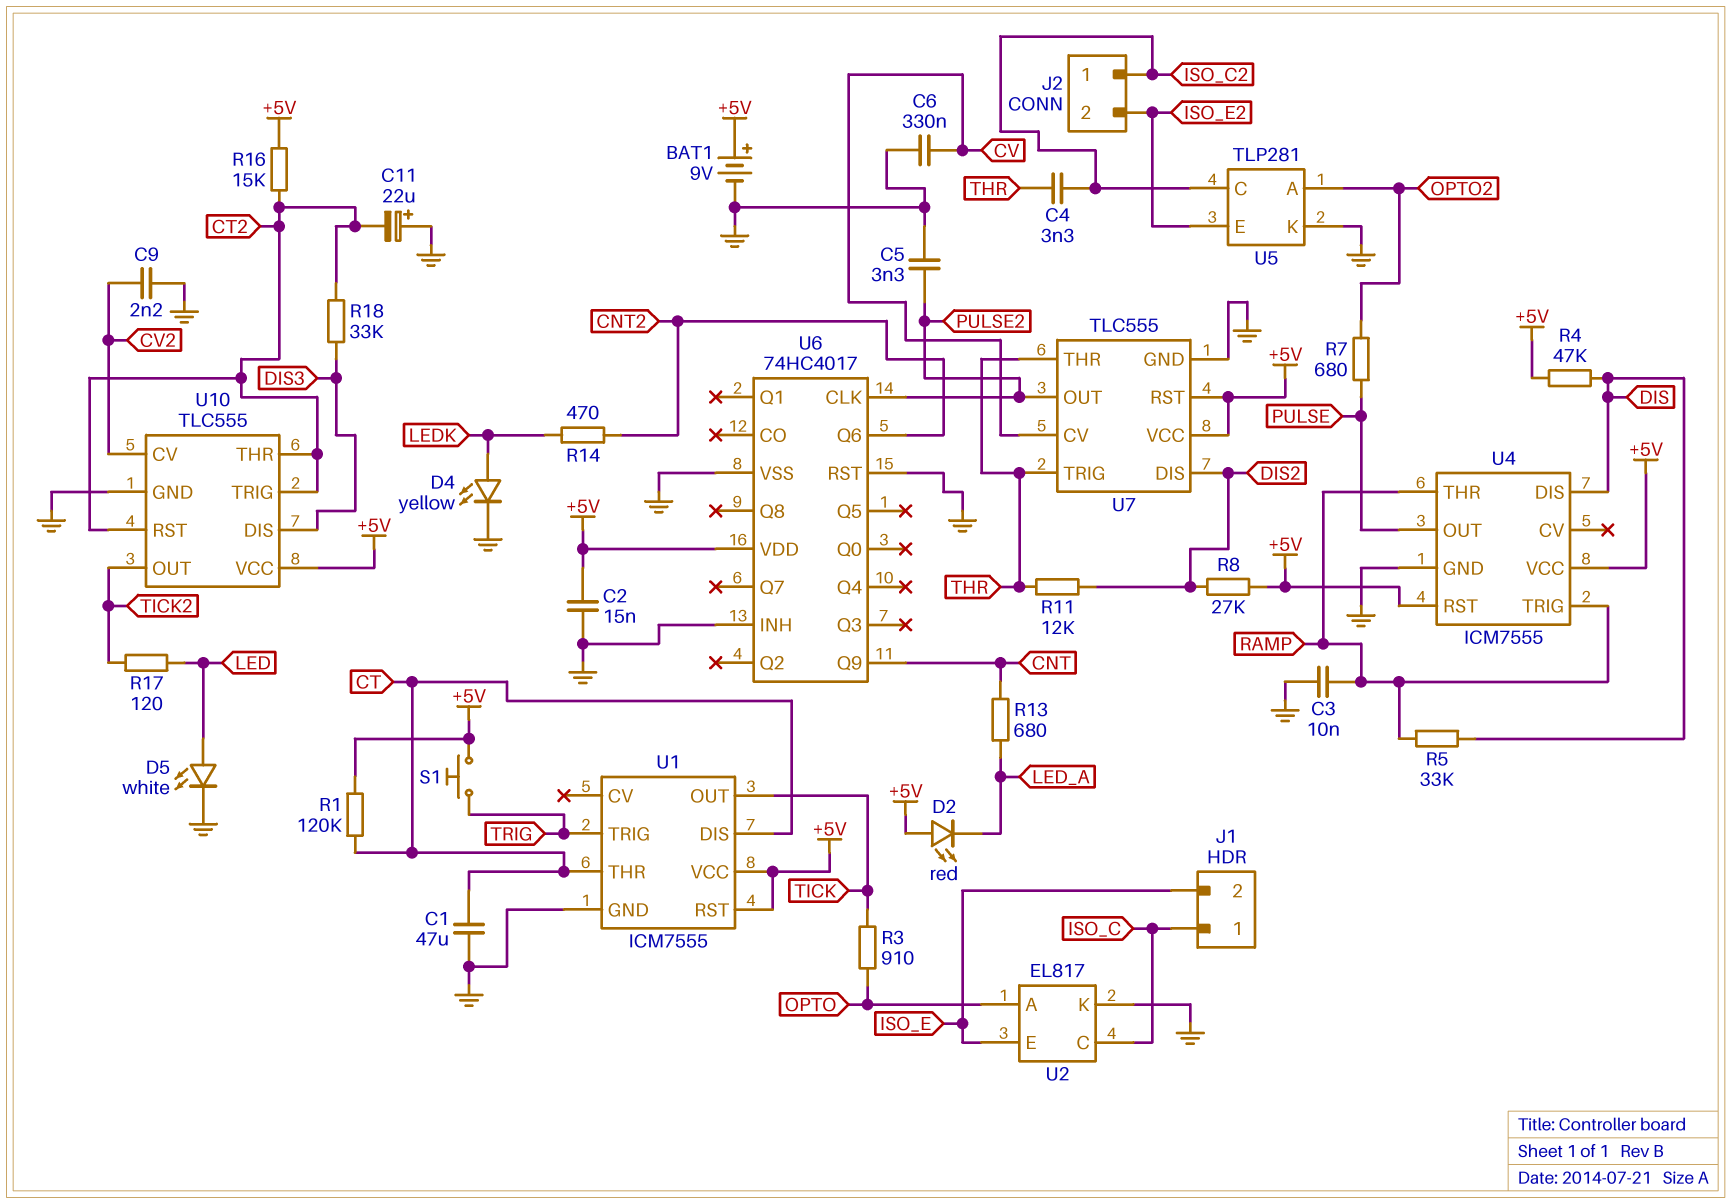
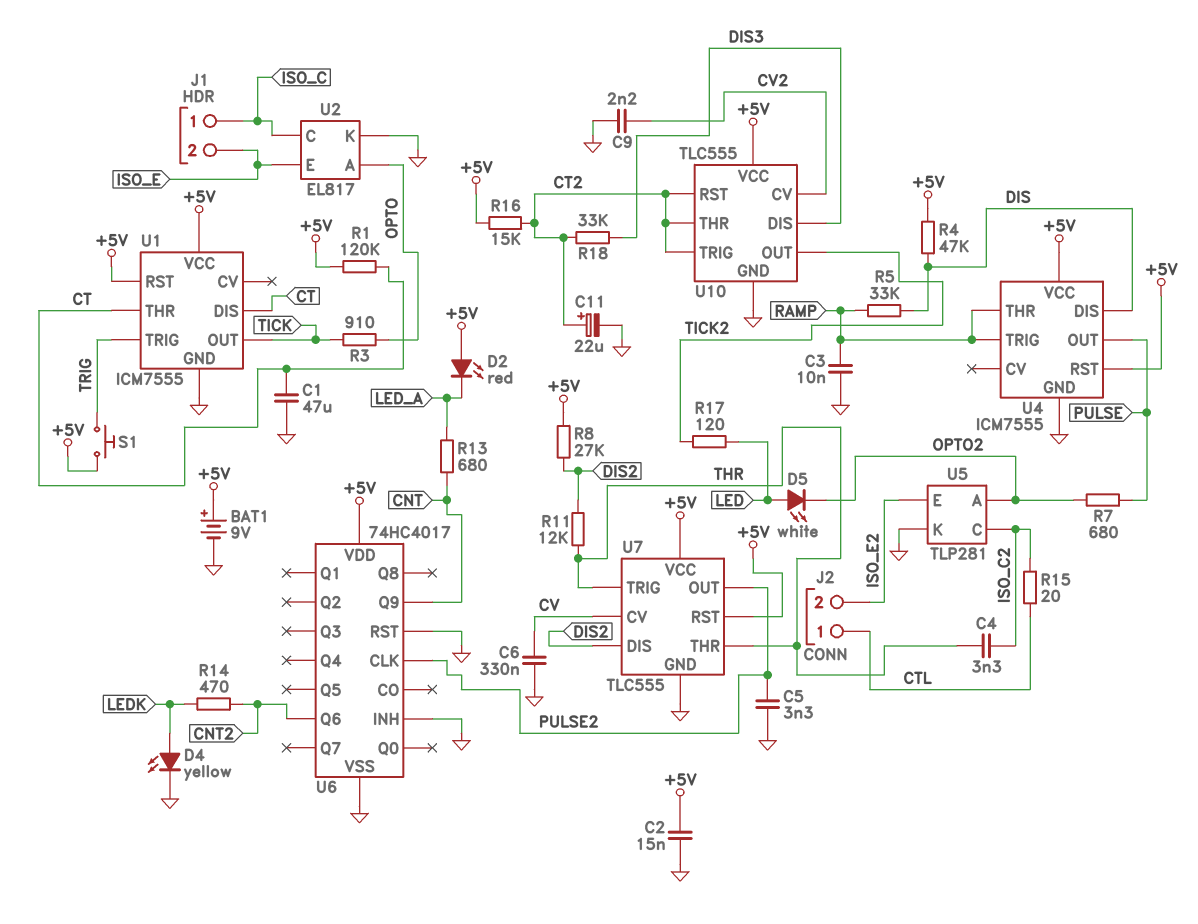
C11: 22uF (plus GND, minus CT2) -> 22uF (plus CT2, minus GND)
D5: LED white (A LED, K GND) -> LED white (A LED, K OPTO2)
J2 pin 1: ISO_C2 -> CTL
R15: none -> 20 (CTL, ISO_C2)

